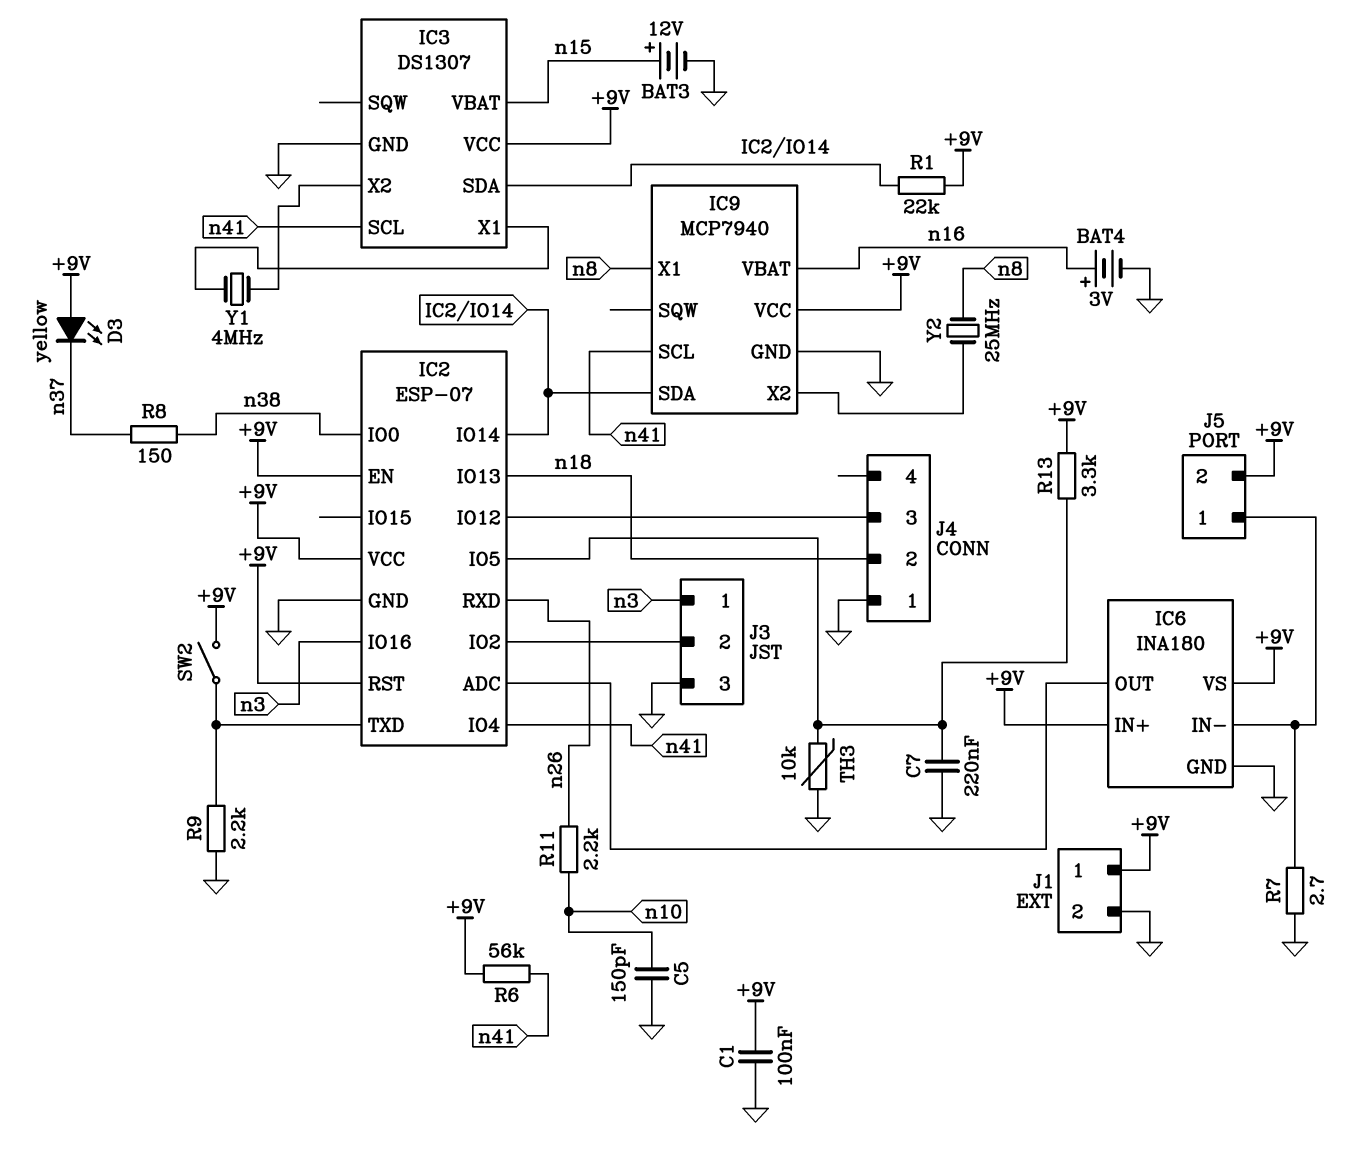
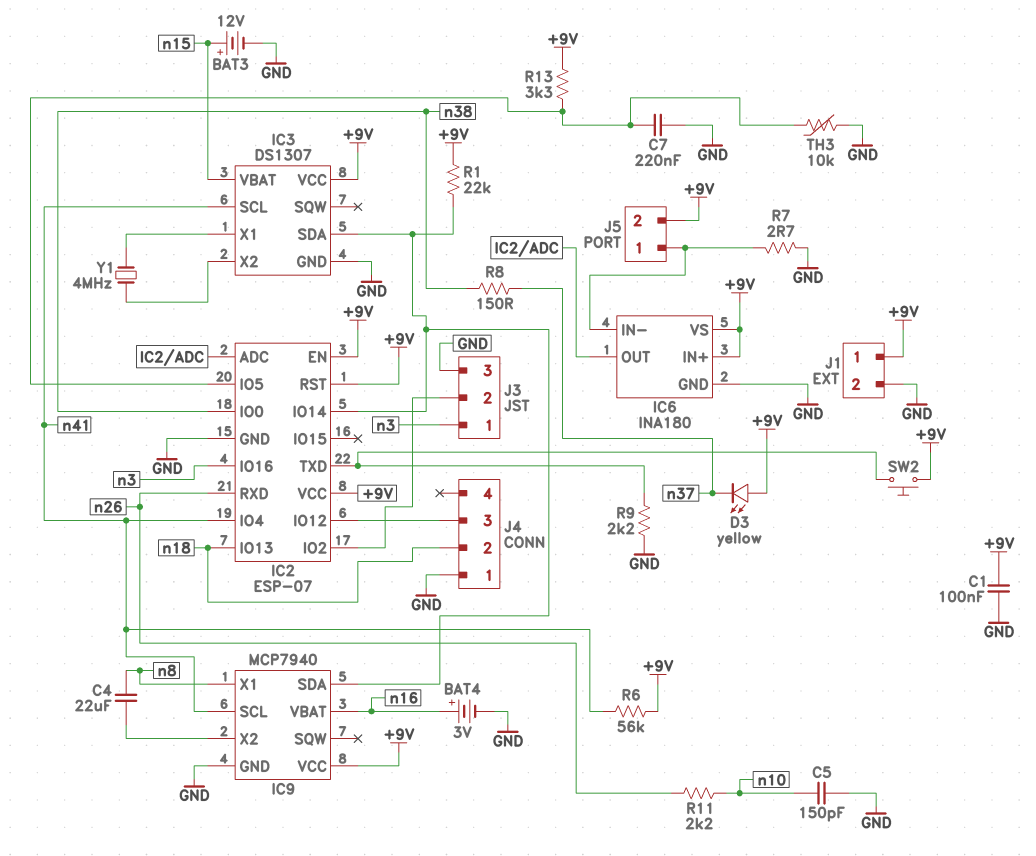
C4: none -> 22uF (IC9/X2, n8)
SW2: switch (+9V, IC2/TXD) -> button (+9V, IC2/TXD)
Y2: 25MHz (IC9/X2, n8) -> none

